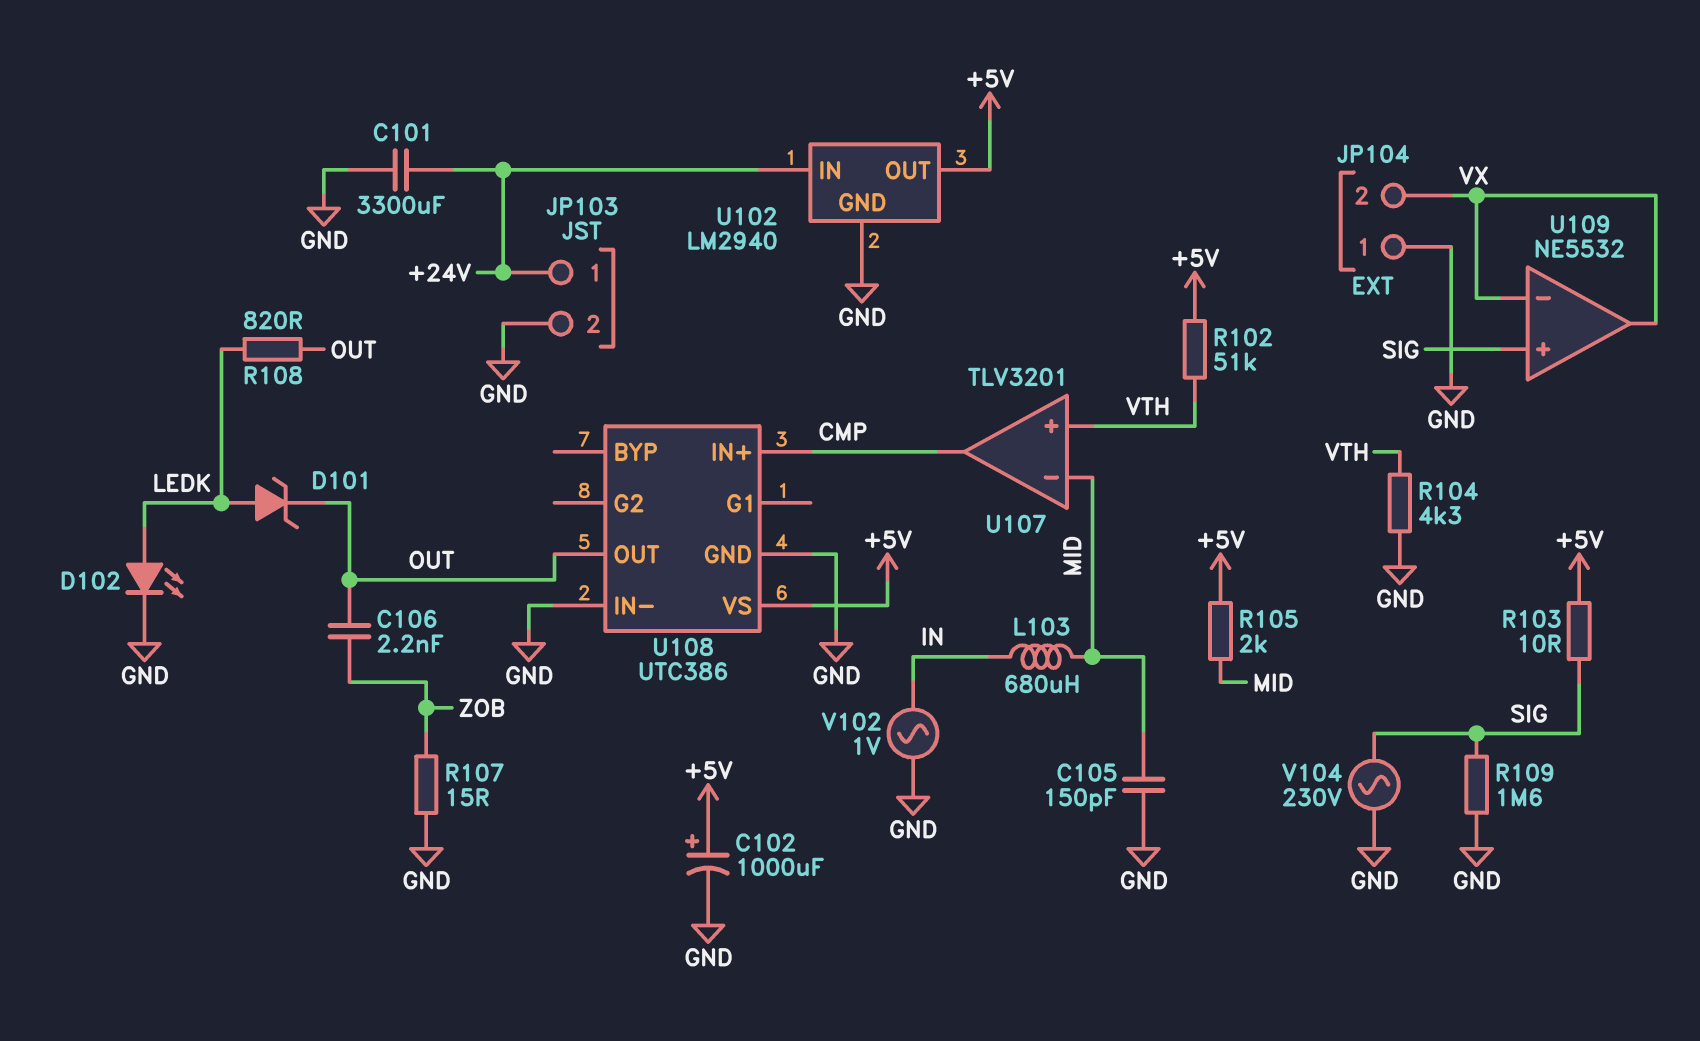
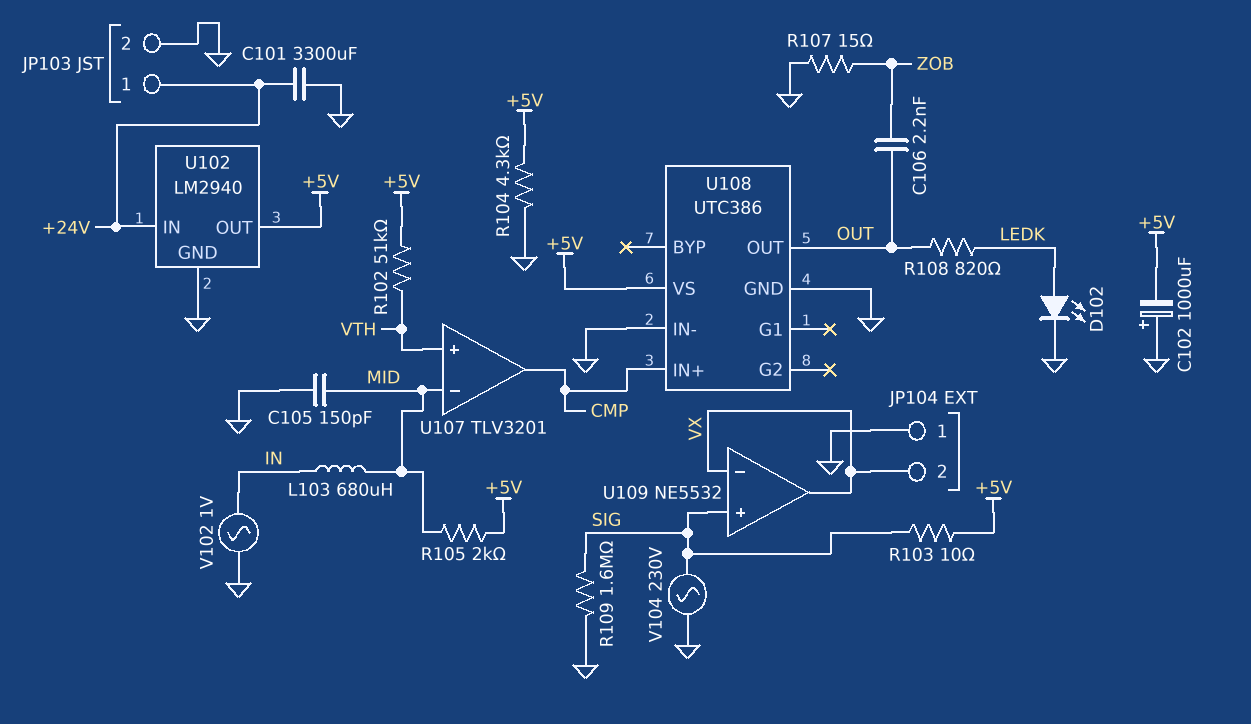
C102: 1000uF (plus +5V, minus GND) -> 1000uF (plus GND, minus +5V)
D101: zener (A LEDK, K OUT) -> none
R104: 4.3k (GND, VTH) -> 4.3k (+5V, GND)

